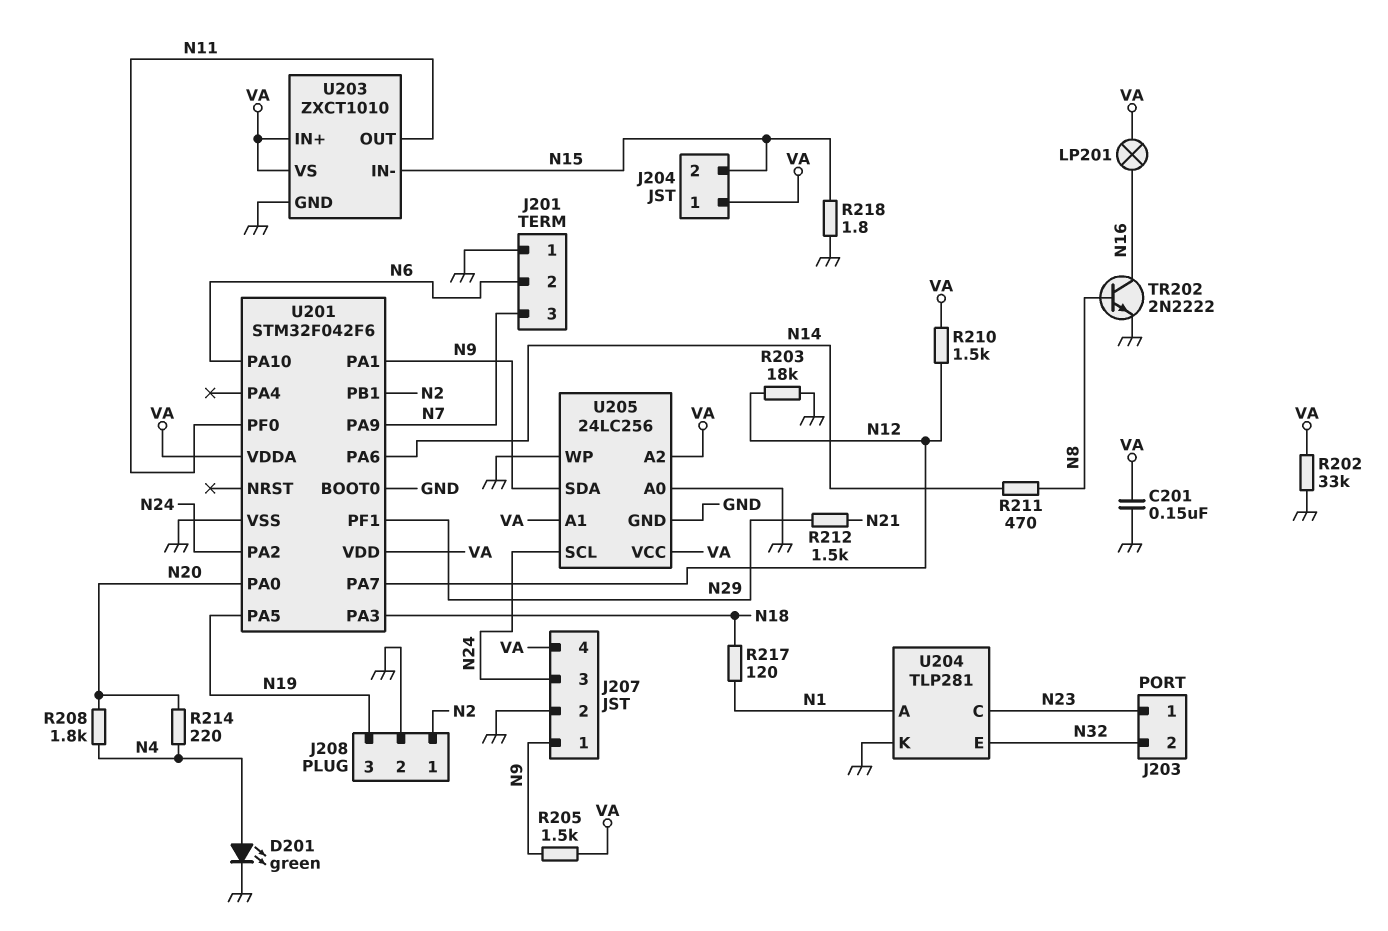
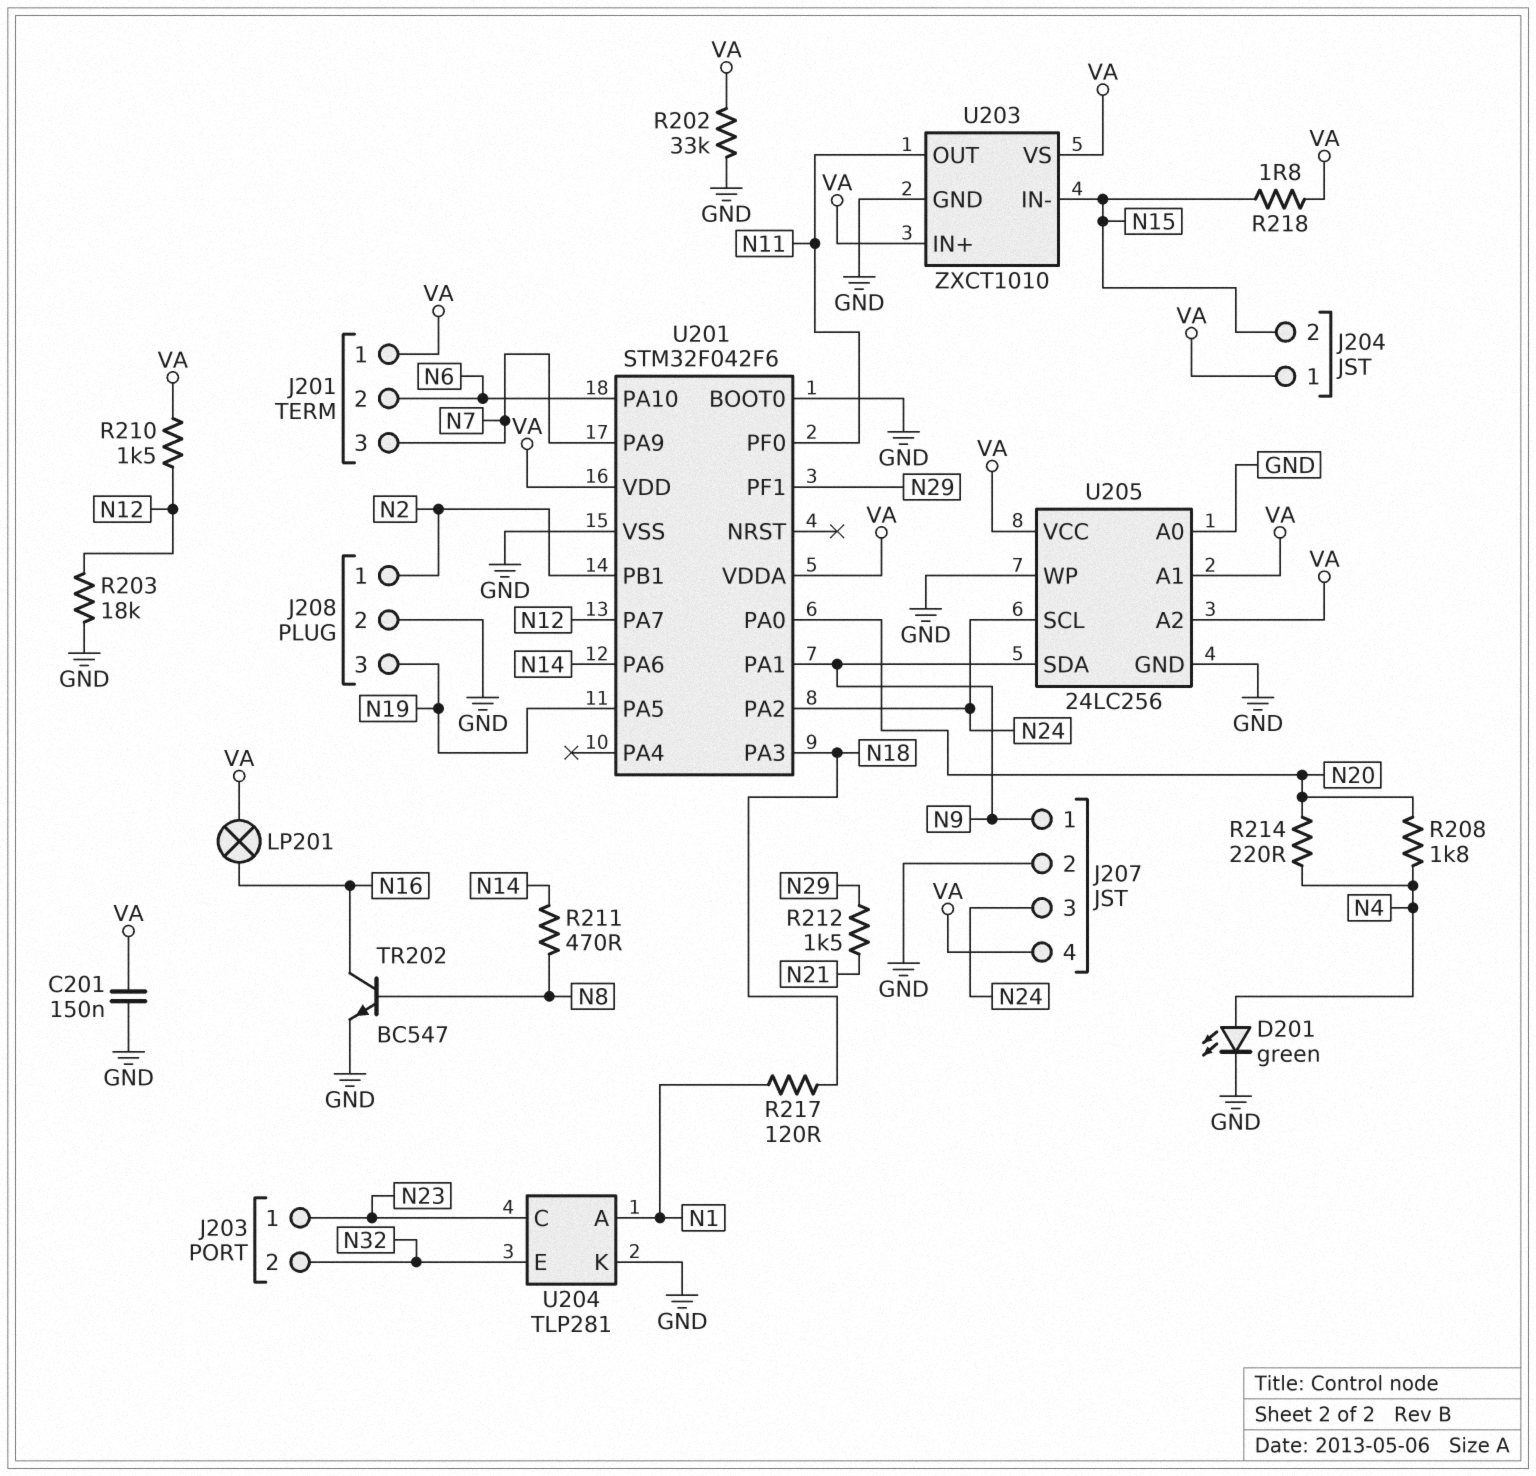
J201 pin 1: GND -> VA
R205: 1.5k (N9, VA) -> none
R218: 1.8 (GND, N15) -> 1.8 (N15, VA)
TR202: NPN 2N2222 (B N8, C N16, E GND) -> NPN BC547 (B N8, C N16, E GND)

